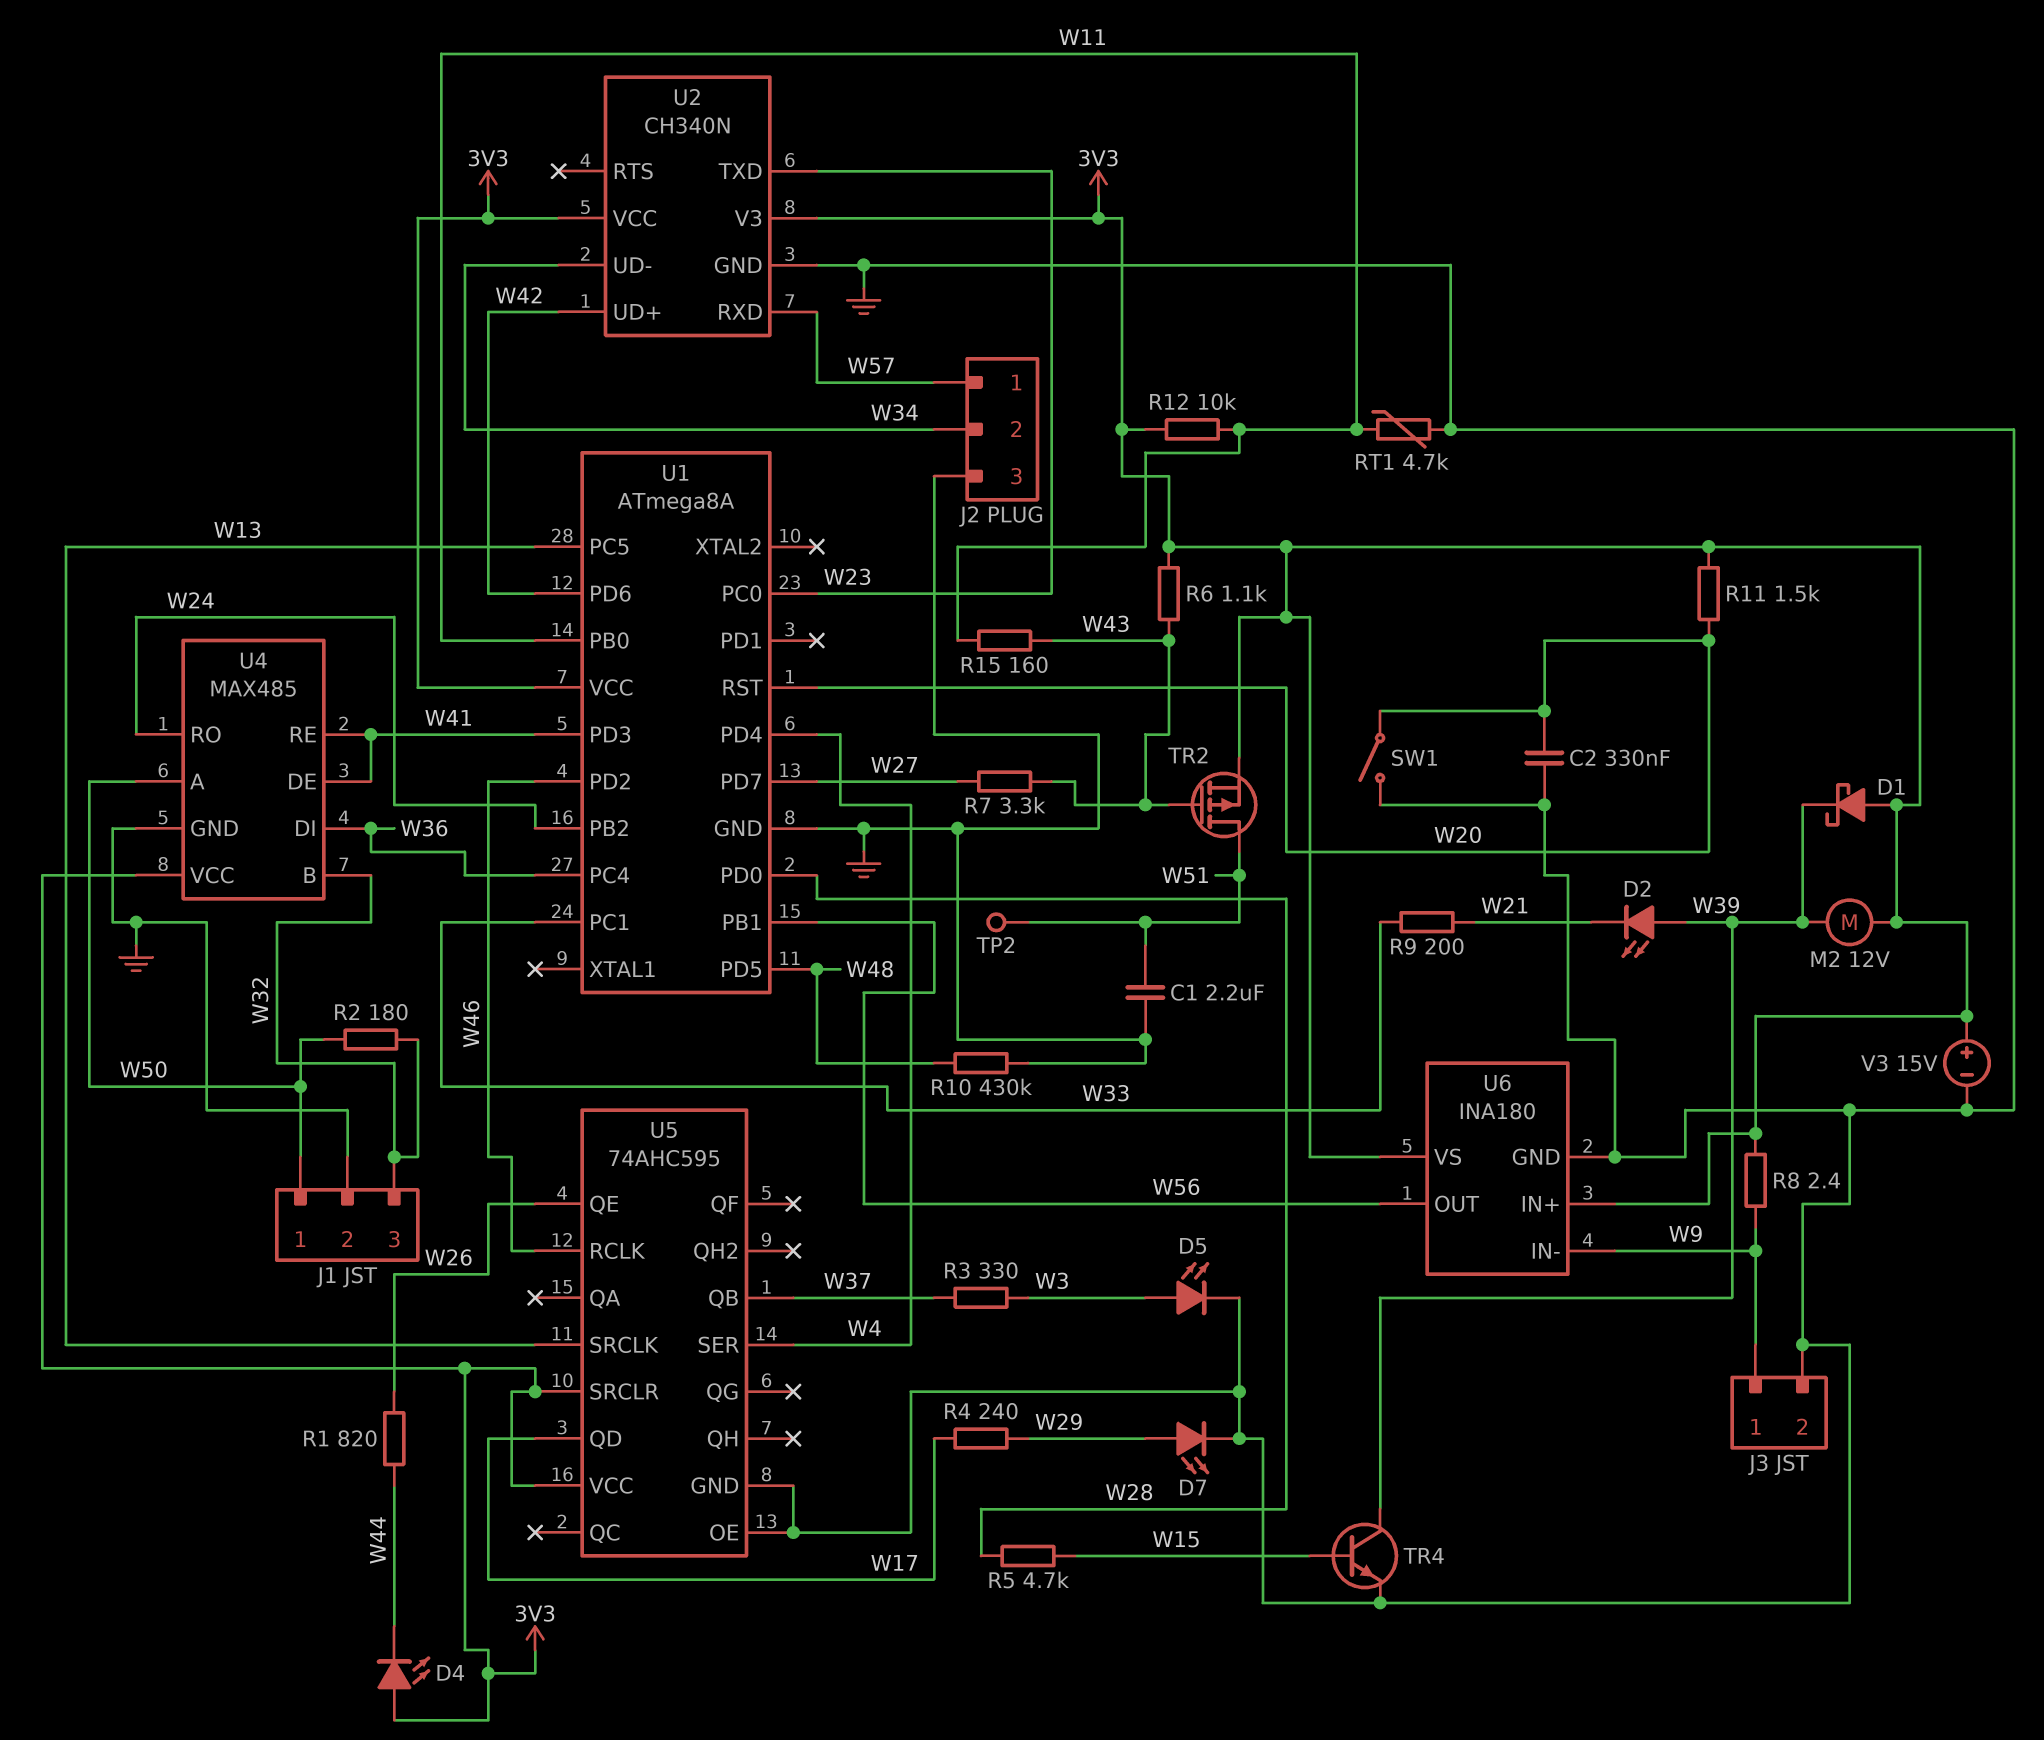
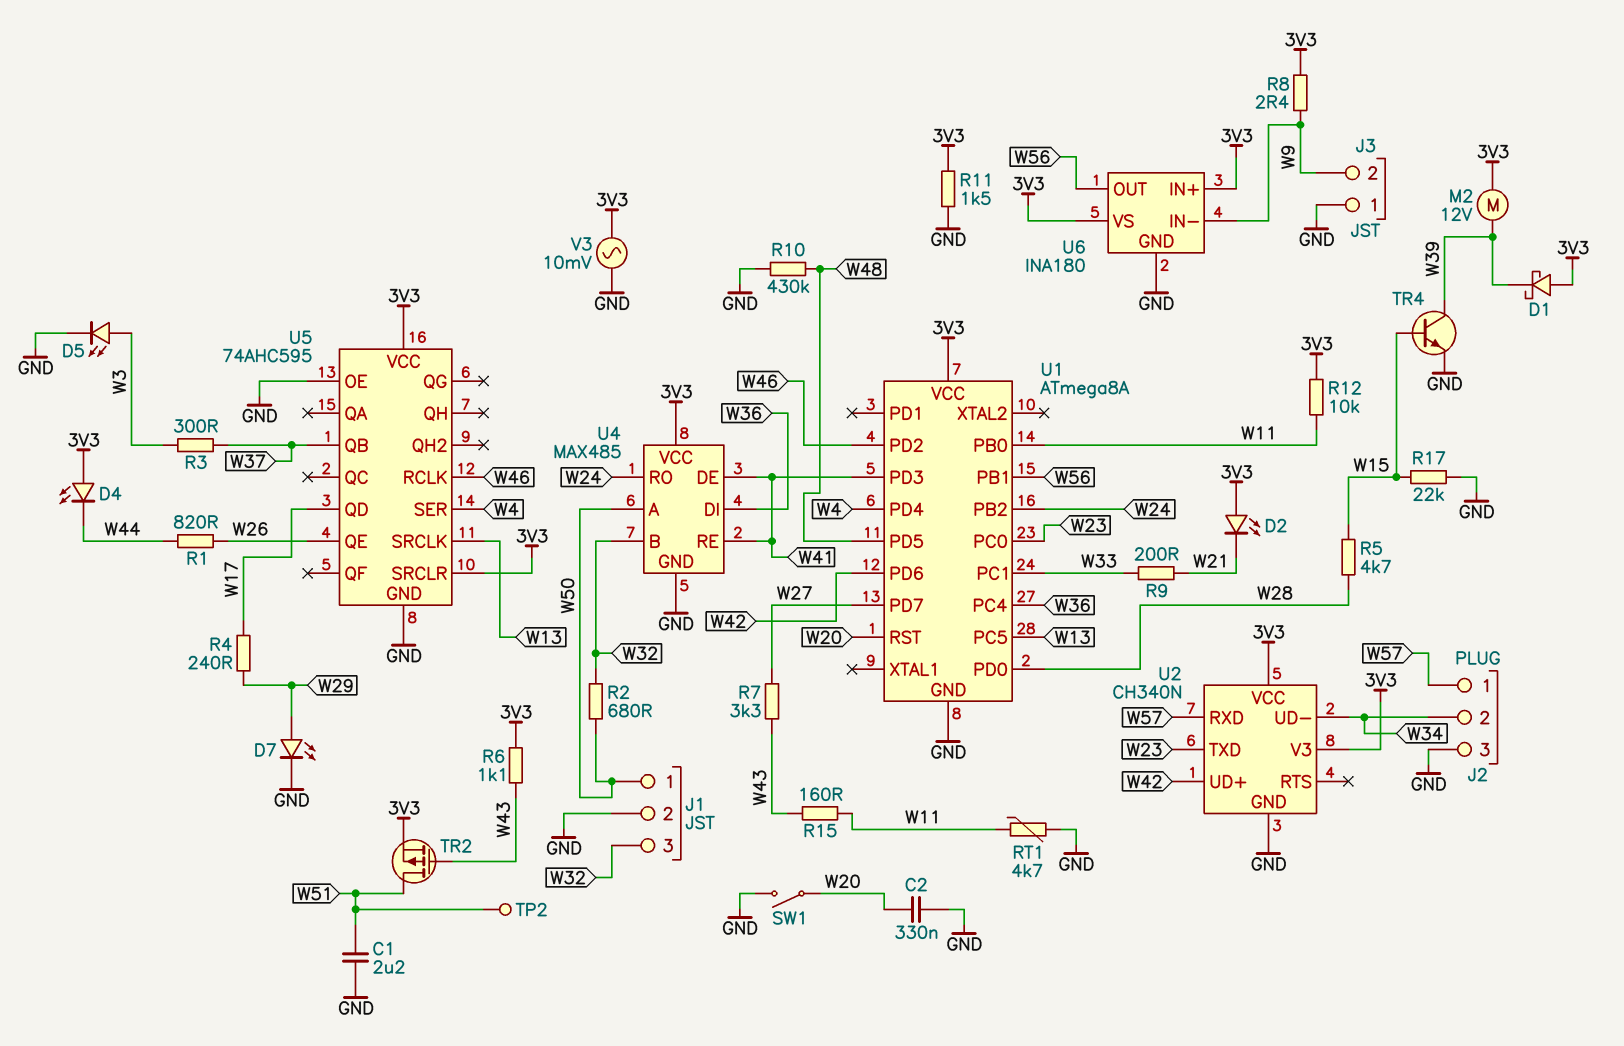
D2: LED (A W39, K W21) -> LED (A 3V3, K W21)
J3 pin 1: W9 -> GND
J3 pin 2: GND -> W9
R2: 180 (W32, W50) -> 680 (W32, W50)
R3: 330 (W3, W37) -> 300 (W3, W37)
R11: 1.5k (3V3, W20) -> 1.5k (3V3, GND)
R17: none -> 22k (GND, W15)
V3: 15V (plus 3V3, minus GND) -> AC 10mV (3V3, GND)

